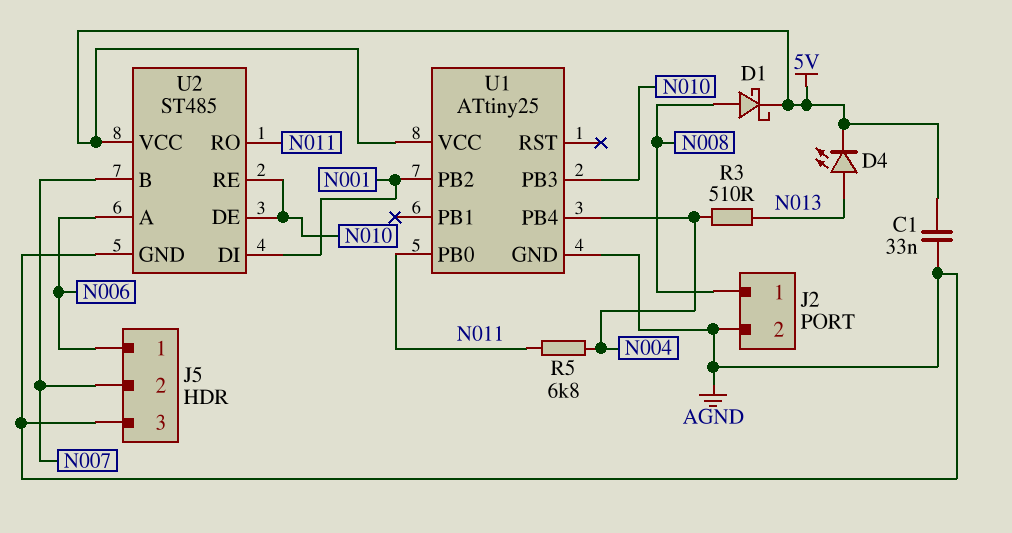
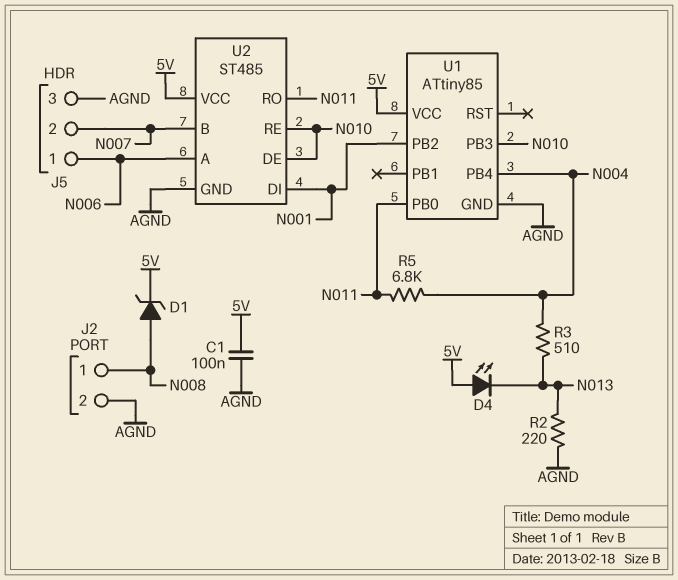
C1: 33nF (5V, AGND) -> 100nF (5V, AGND)
D1: schottky (A N008, K 5V) -> zener (A N008, K 5V)
D4: LED (A N013, K 5V) -> LED (A 5V, K N013)
R2: none -> 220 (AGND, N013)
U1: ATtiny25 -> ATtiny85

